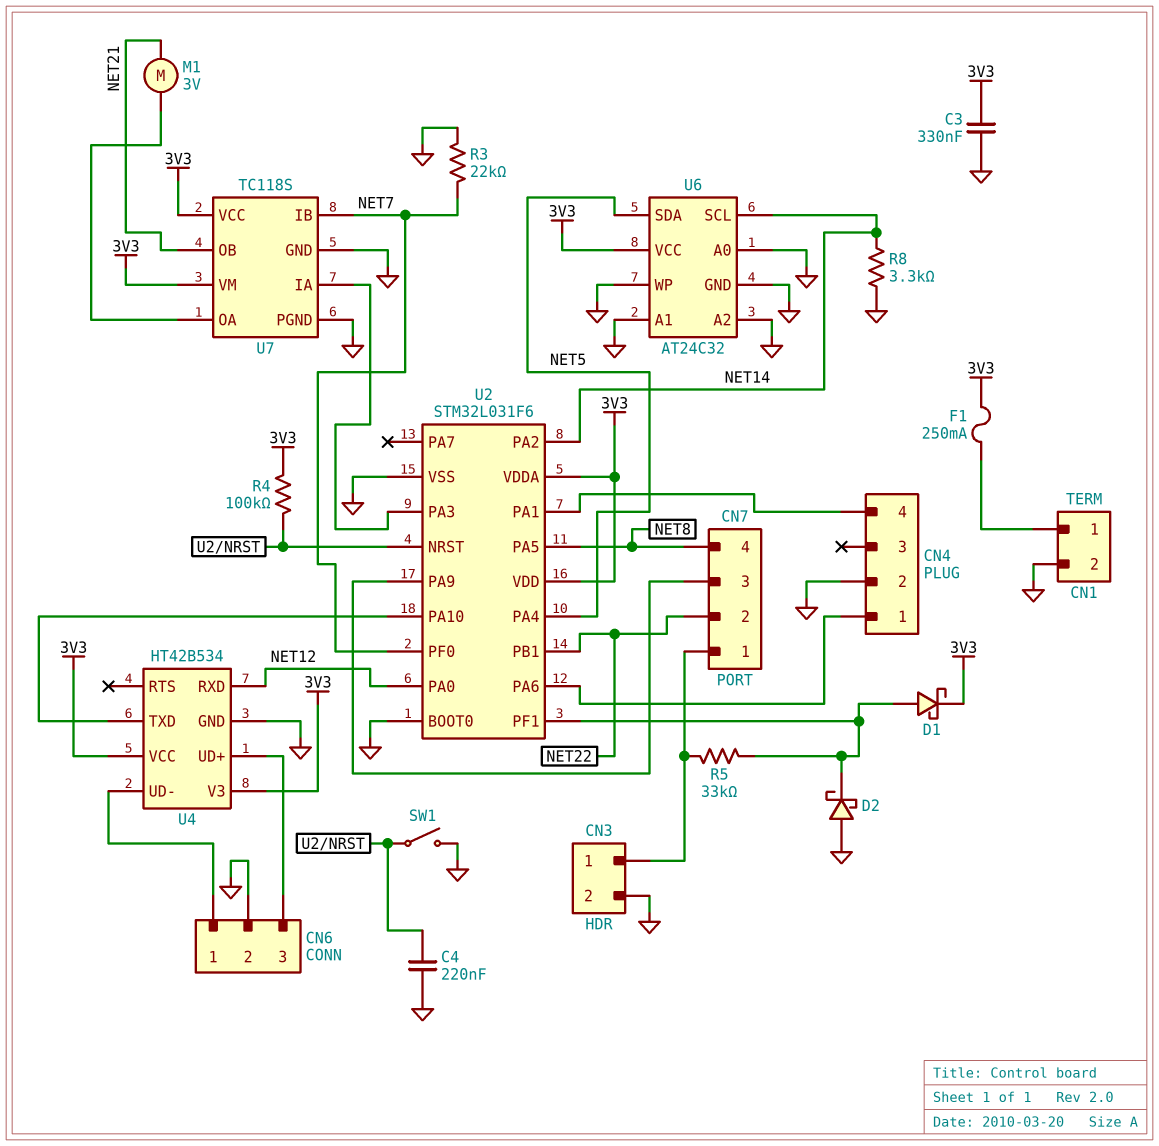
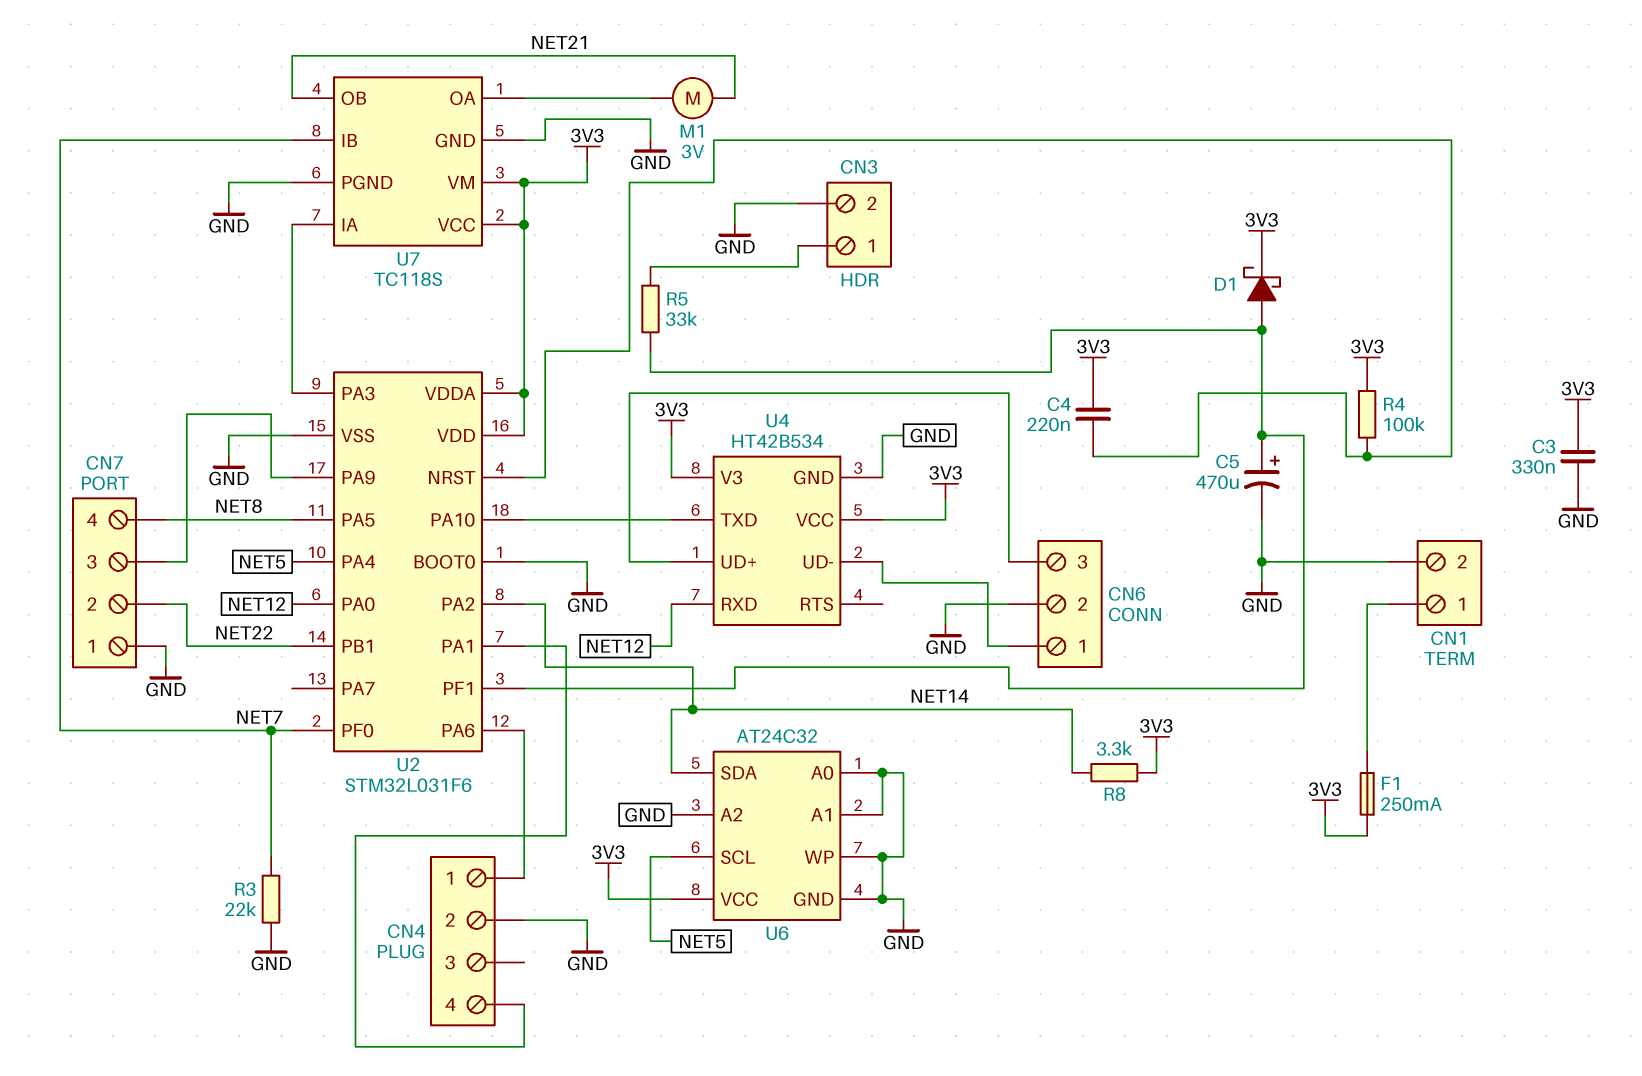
C4: 220nF (GND, U2/NRST) -> 220nF (3V3, U2/NRST)
C5: none -> 470uF (plus U2/PF1, minus GND)
CN7 pin 1: CN3/1 -> GND
D2: schottky (A GND, K U2/PF1) -> none
R8: 3.3k (GND, NET14) -> 3.3k (3V3, NET14)
SW1: switch (GND, U2/NRST) -> none
U6 pin SCL: NET14 -> NET5
U6 pin SDA: NET5 -> NET14

